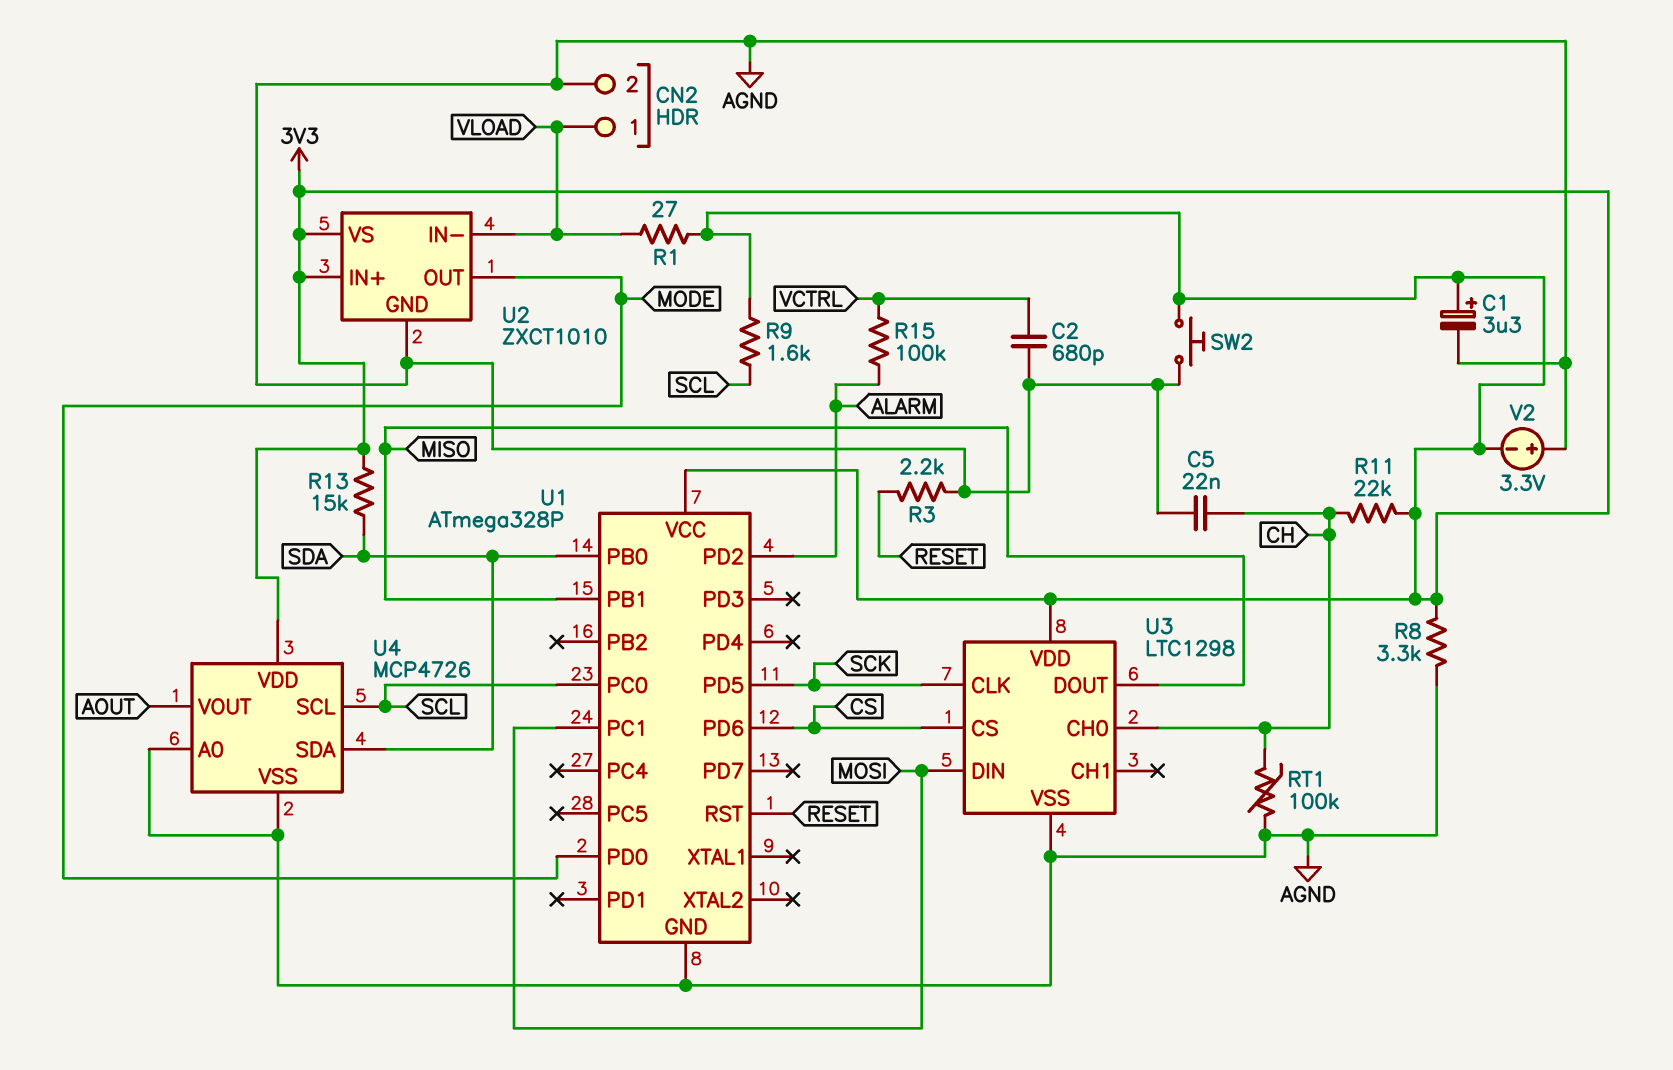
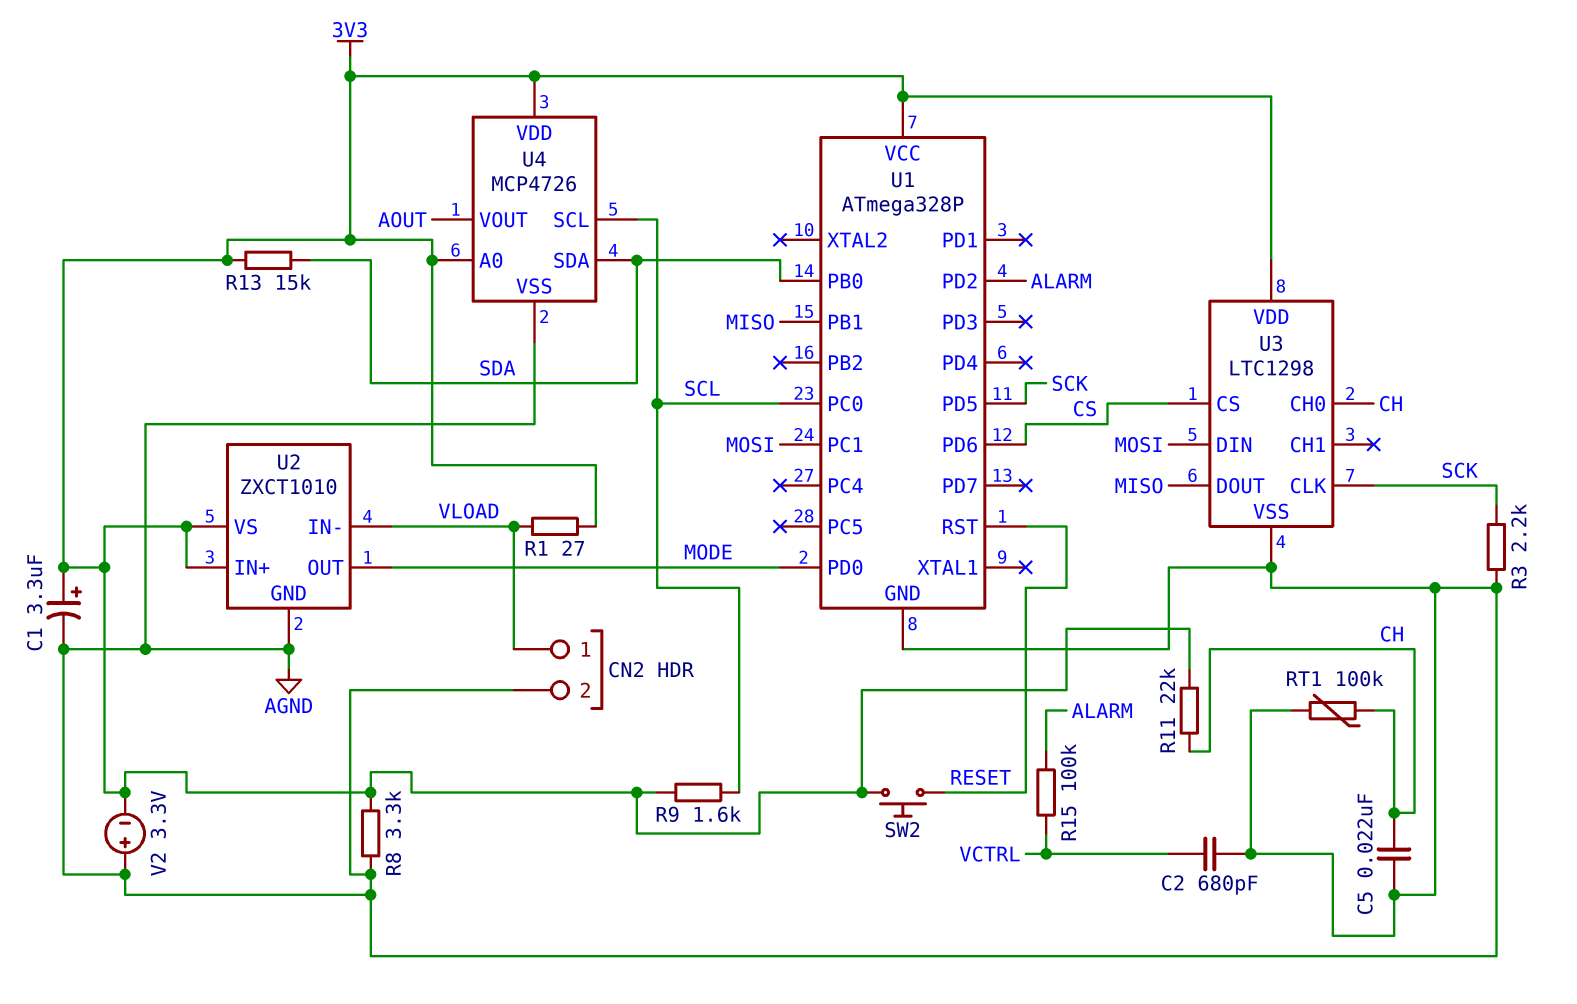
R3: 2.2k (AGND, RESET) -> 2.2k (AGND, SCK)
SW2: button (3V3, AGND) -> button (3V3, RESET)
U4 pin A0: AGND -> 3V3

